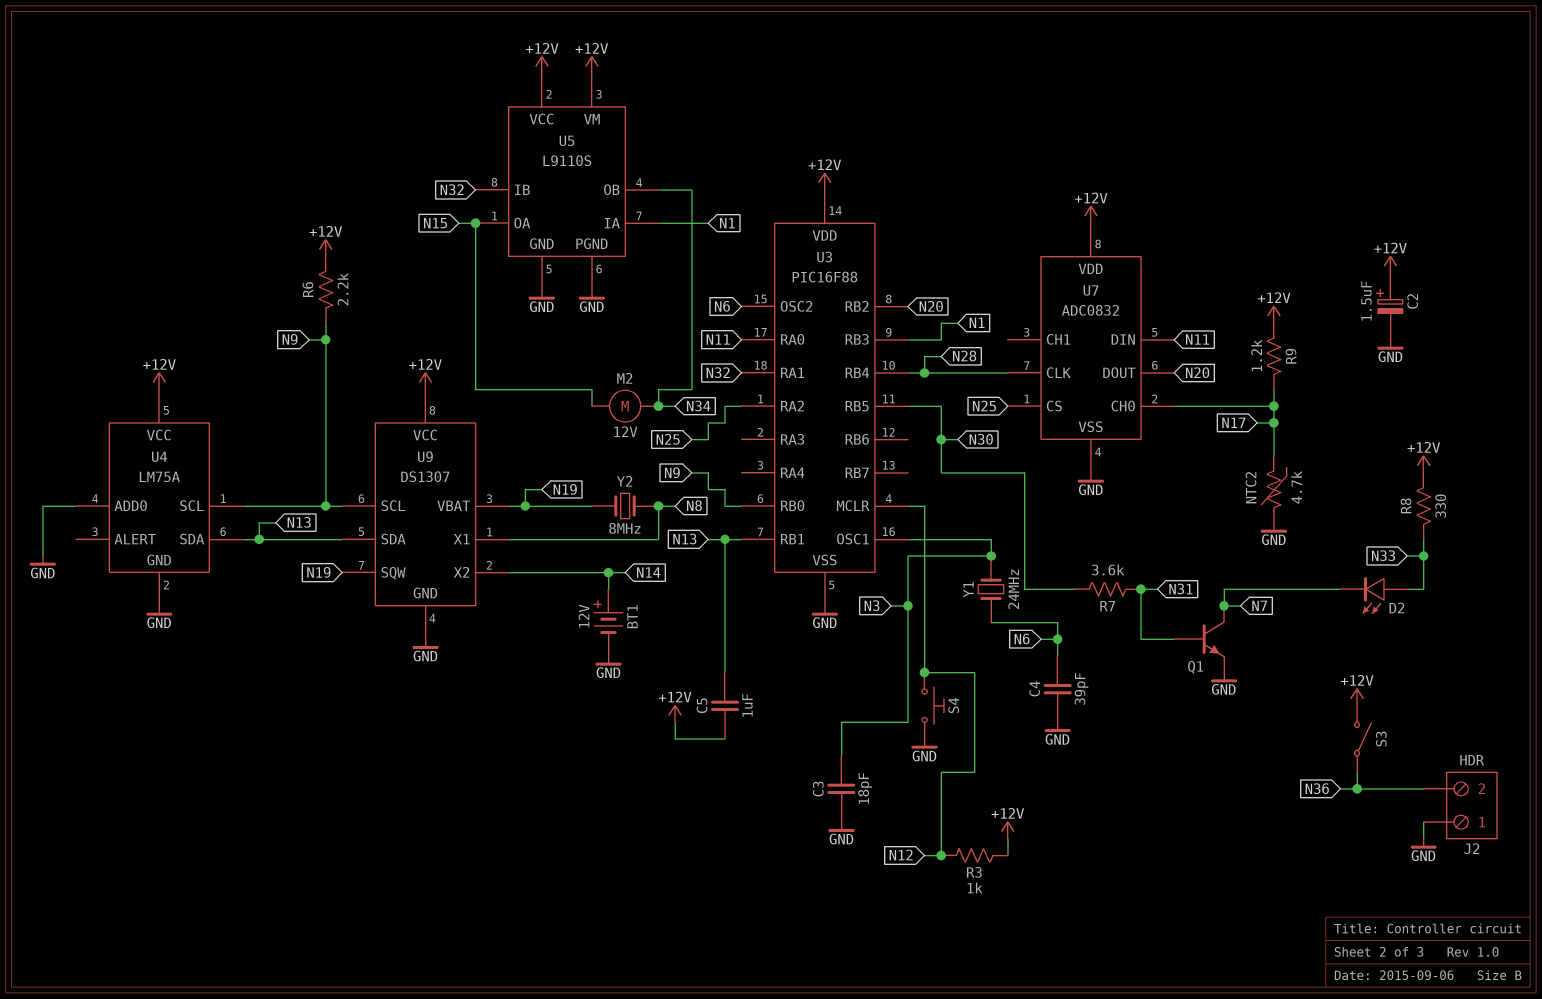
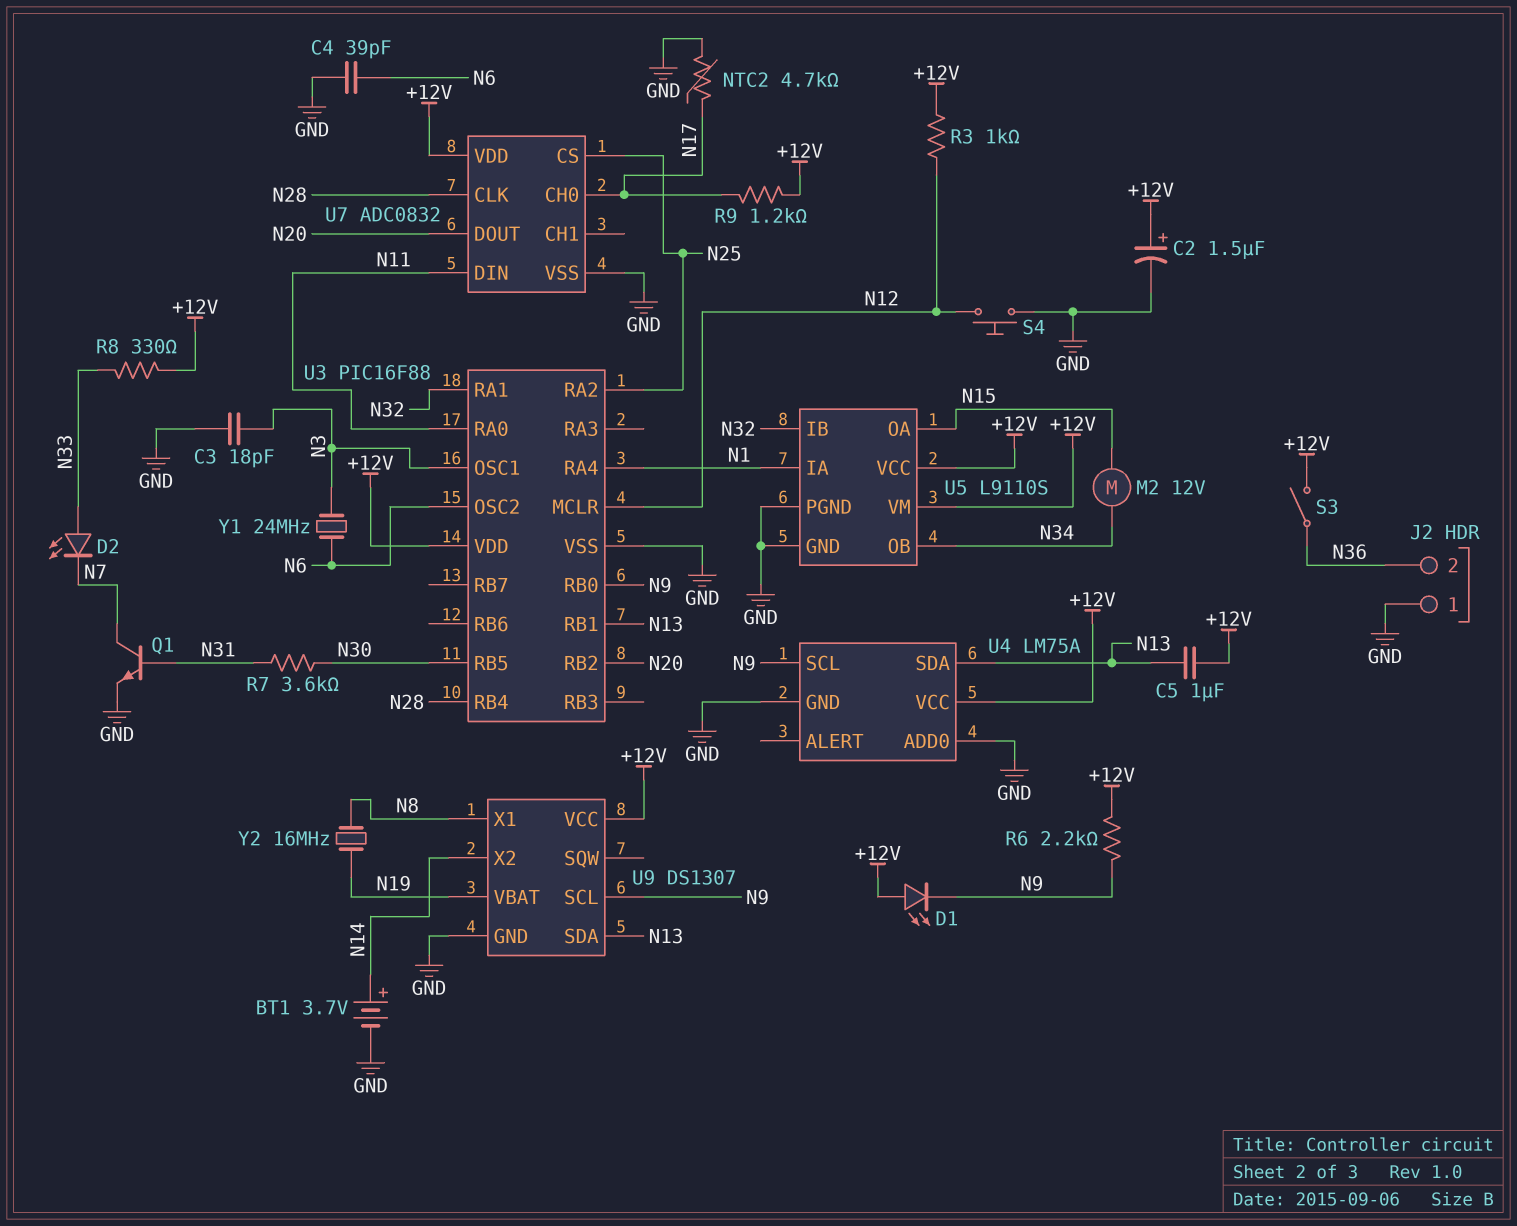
BT1: 12V (plus N14, minus GND) -> 3.7V (plus N14, minus GND)
D1: none -> LED (A +12V, K N9)
U3 pin RA4: none -> N1
U3 pin RB3: N1 -> none
U9 pin SQW: N19 -> none
Y2: 8MHz (N8, N19) -> 16MHz (N8, N19)

